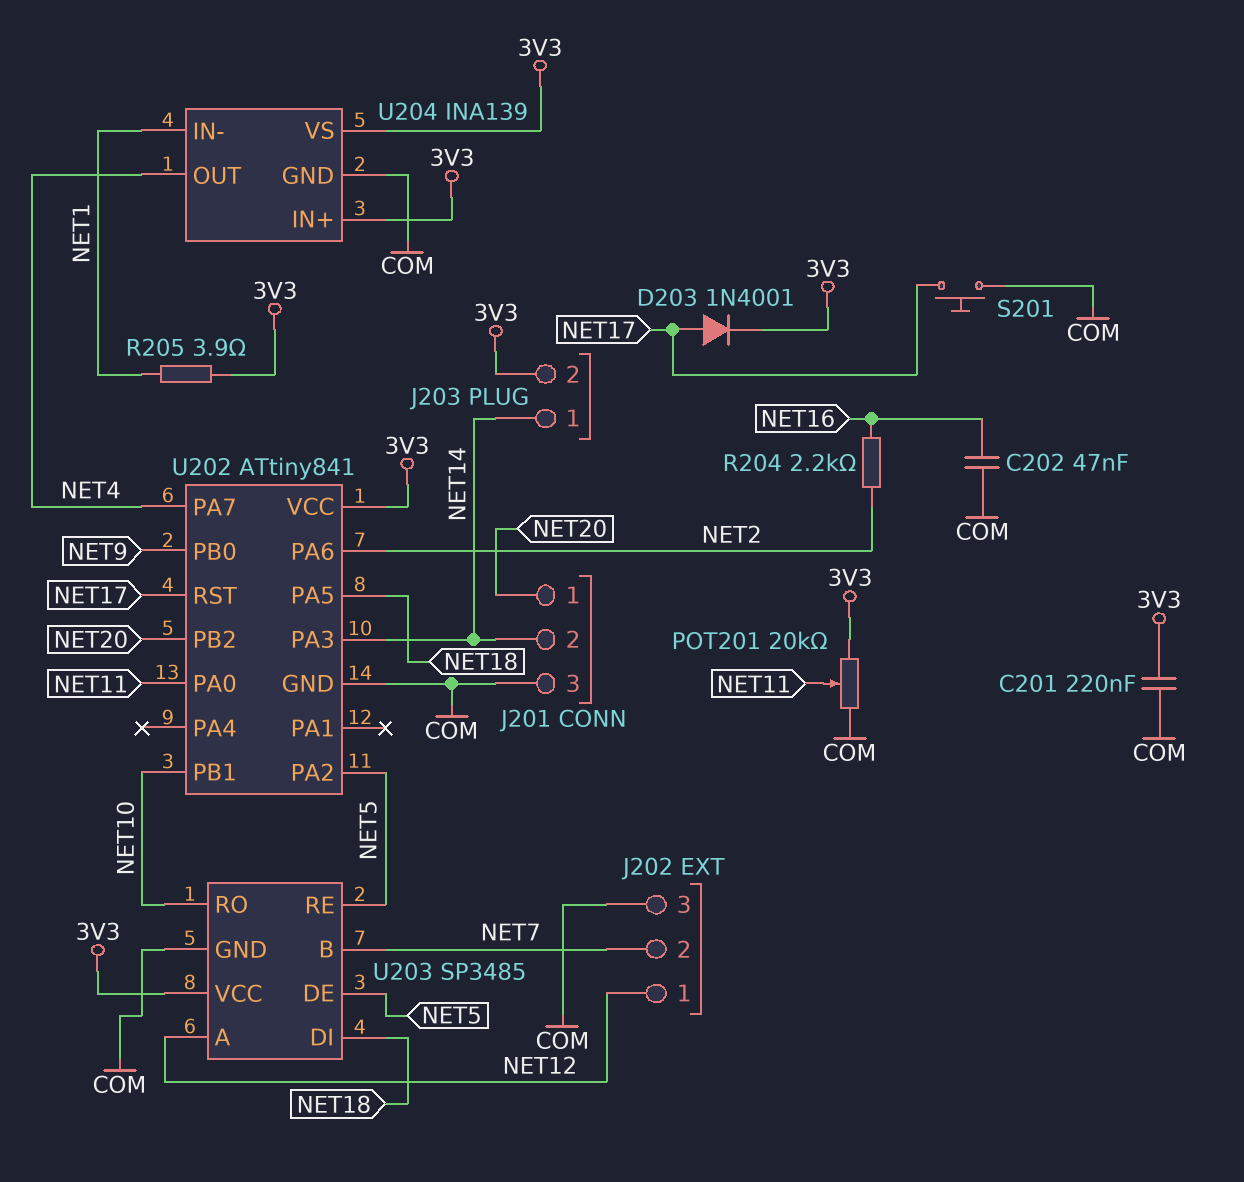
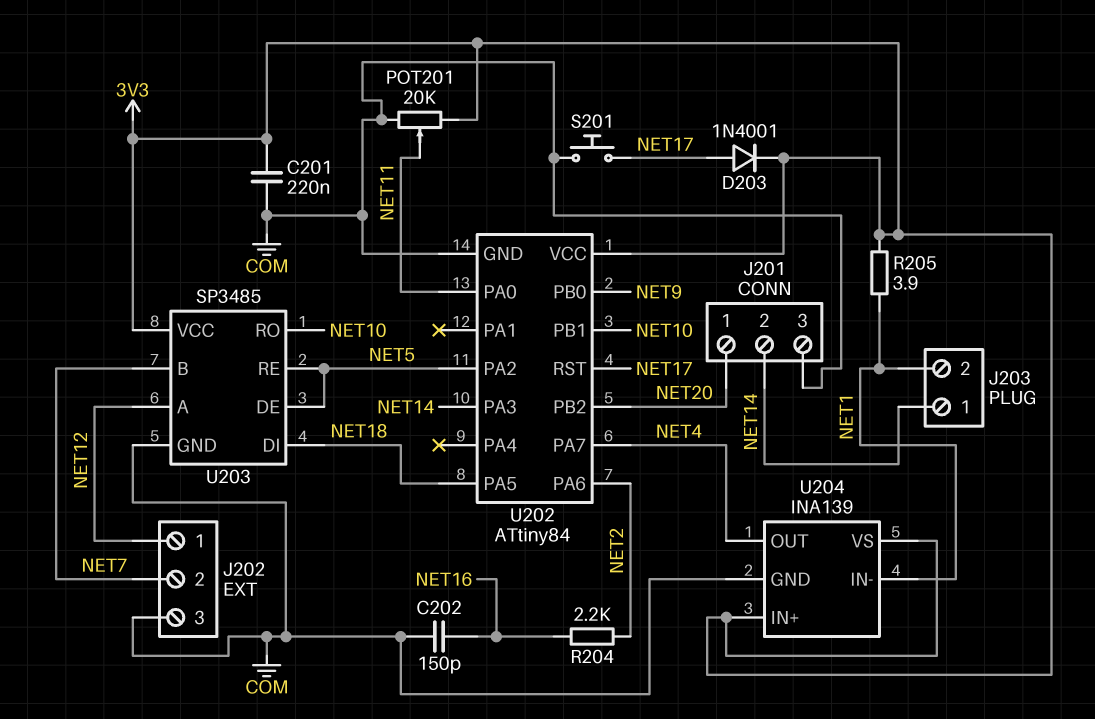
C202: 47nF (COM, NET16) -> 150pF (COM, NET16)
J203 pin 2: 3V3 -> NET1
U202: ATtiny841 -> ATtiny84

